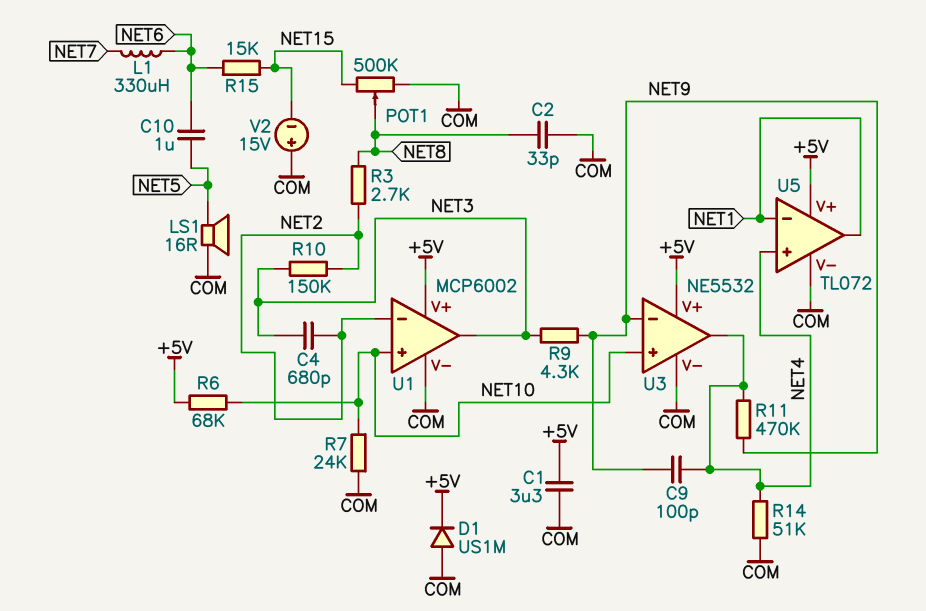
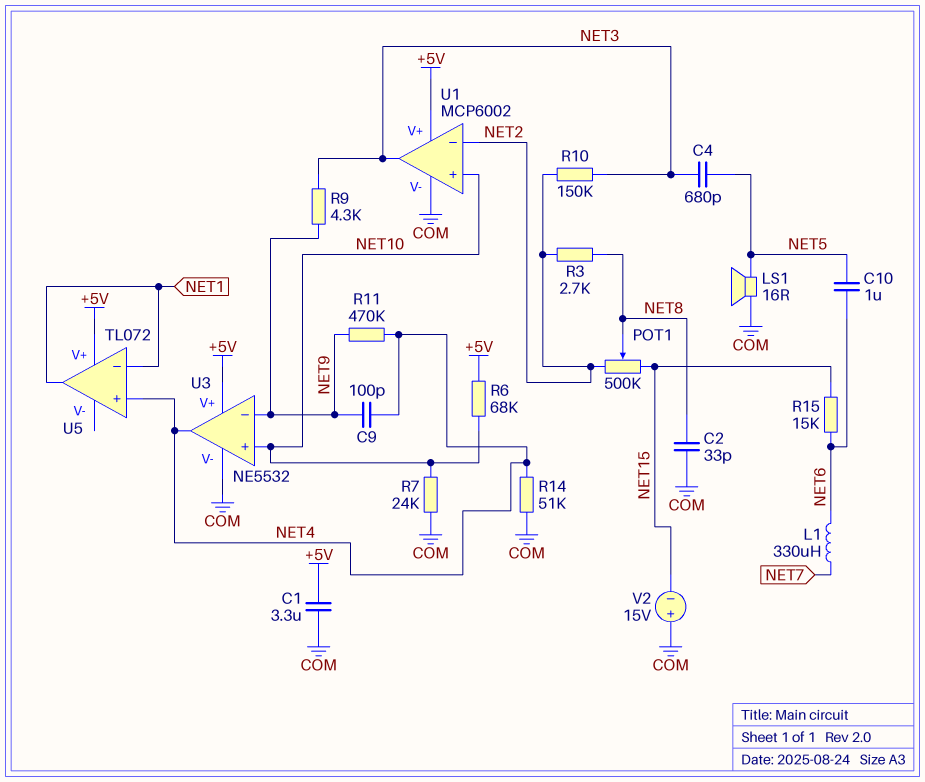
C4: 680pF (NET2, NET3) -> 680pF (NET3, NET5)
D1: diode US1M (A COM, K +5V) -> none
POT1: 500k (COM, NET15, wiper NET8) -> 500k (NET2, NET15, wiper NET8)
U5 pin V-: COM -> none

